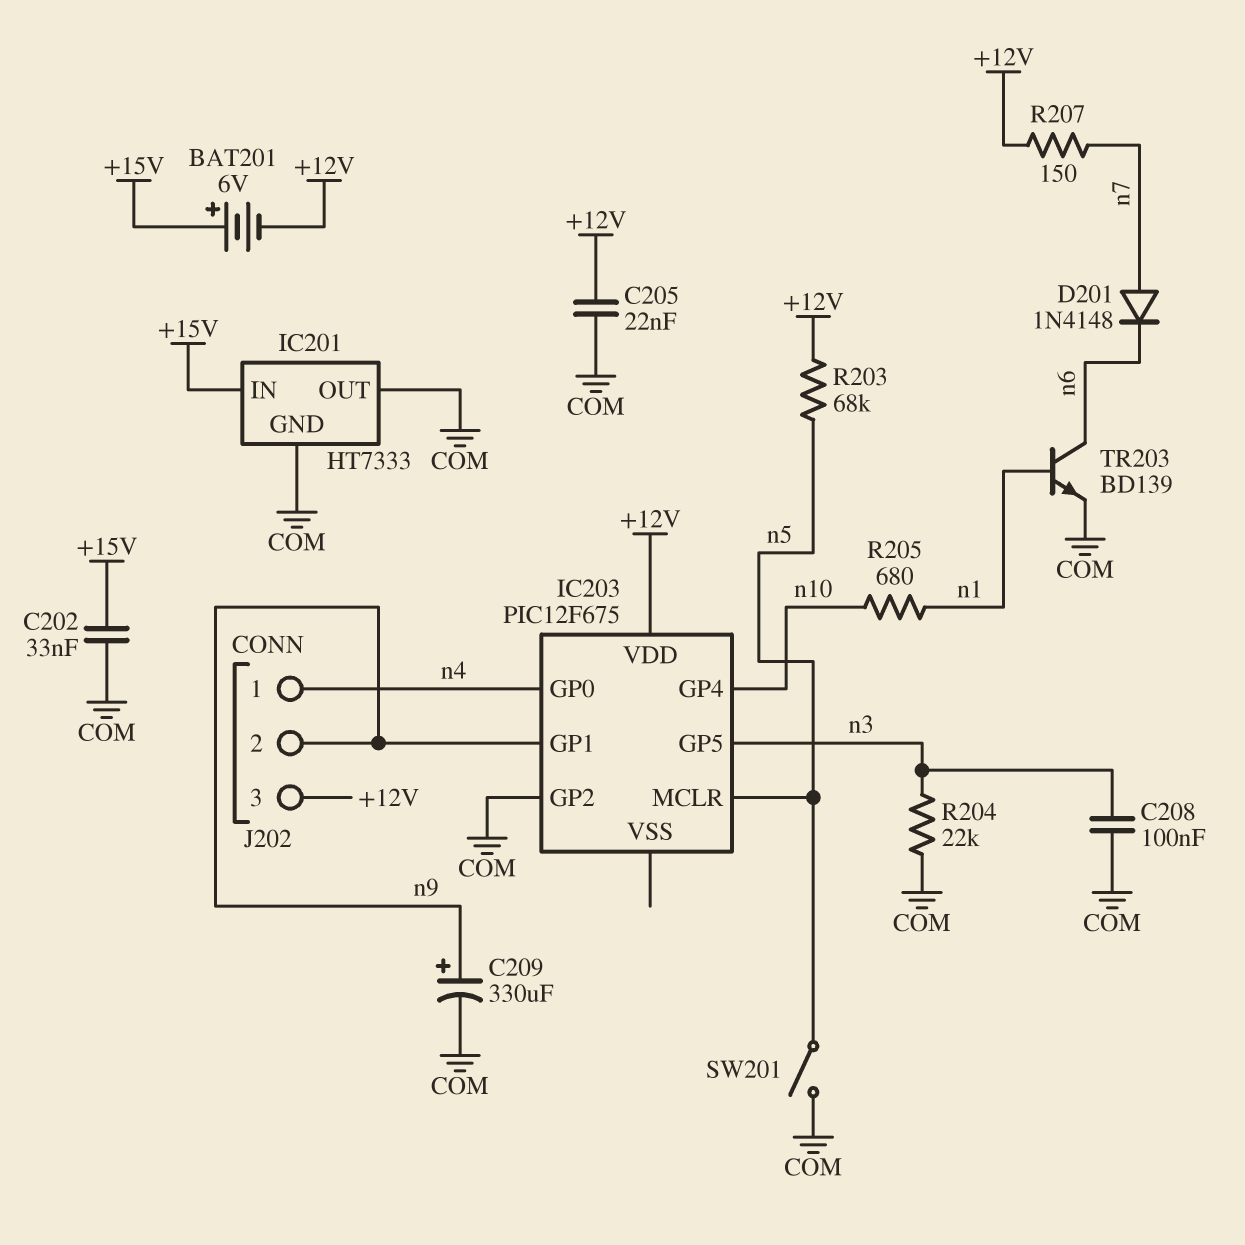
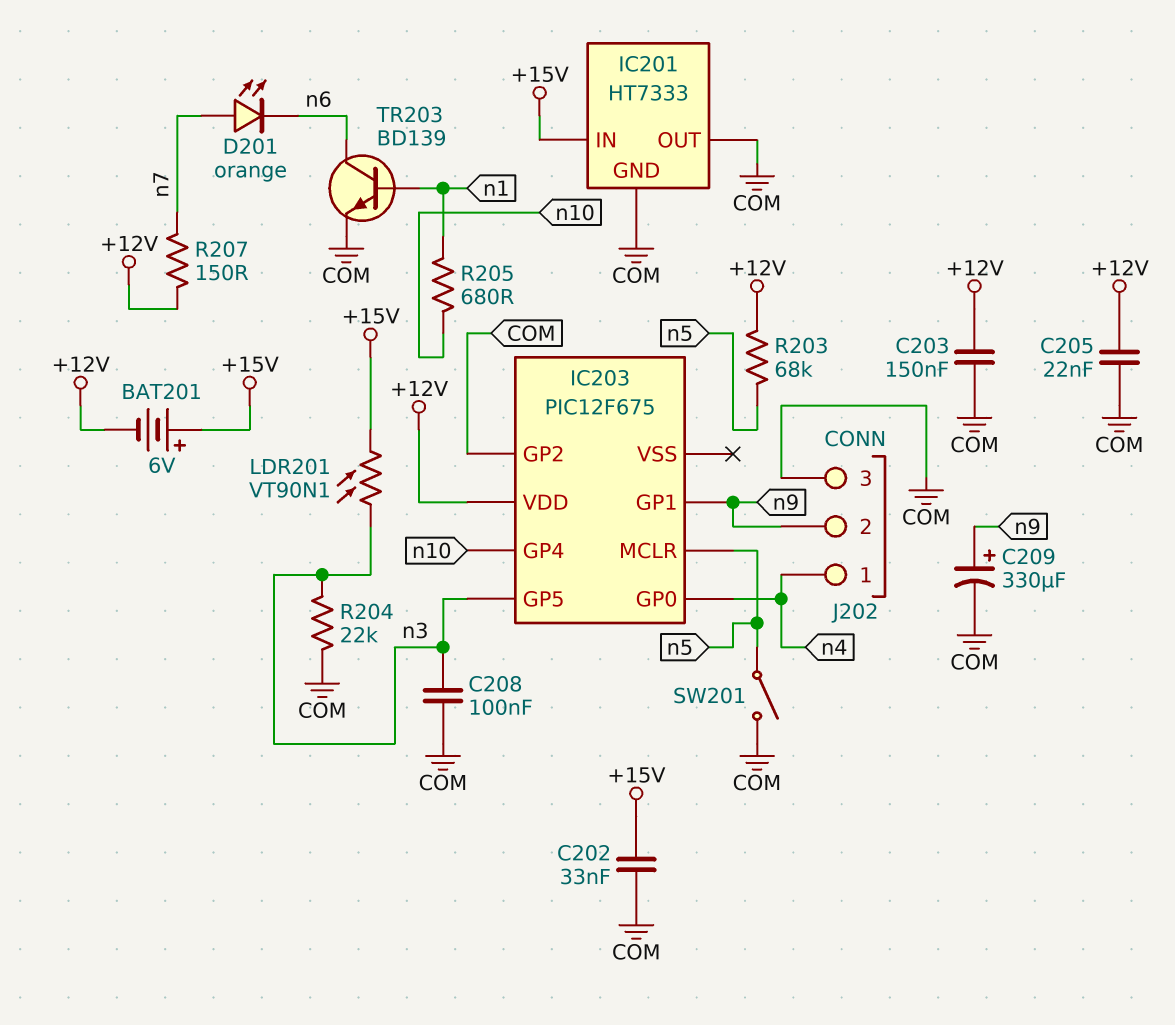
C203: none -> 150nF (+12V, COM)
D201: diode 1N4148 (A n7, K n6) -> LED orange (A n7, K n6)
J202 pin 3: +12V -> COM
LDR201: none -> VT90N1 (+15V, n3)

